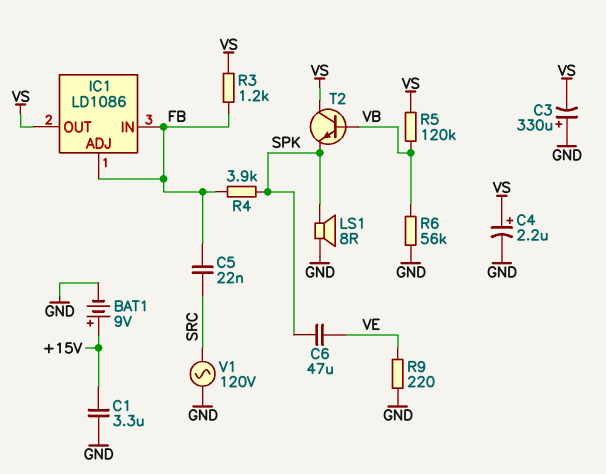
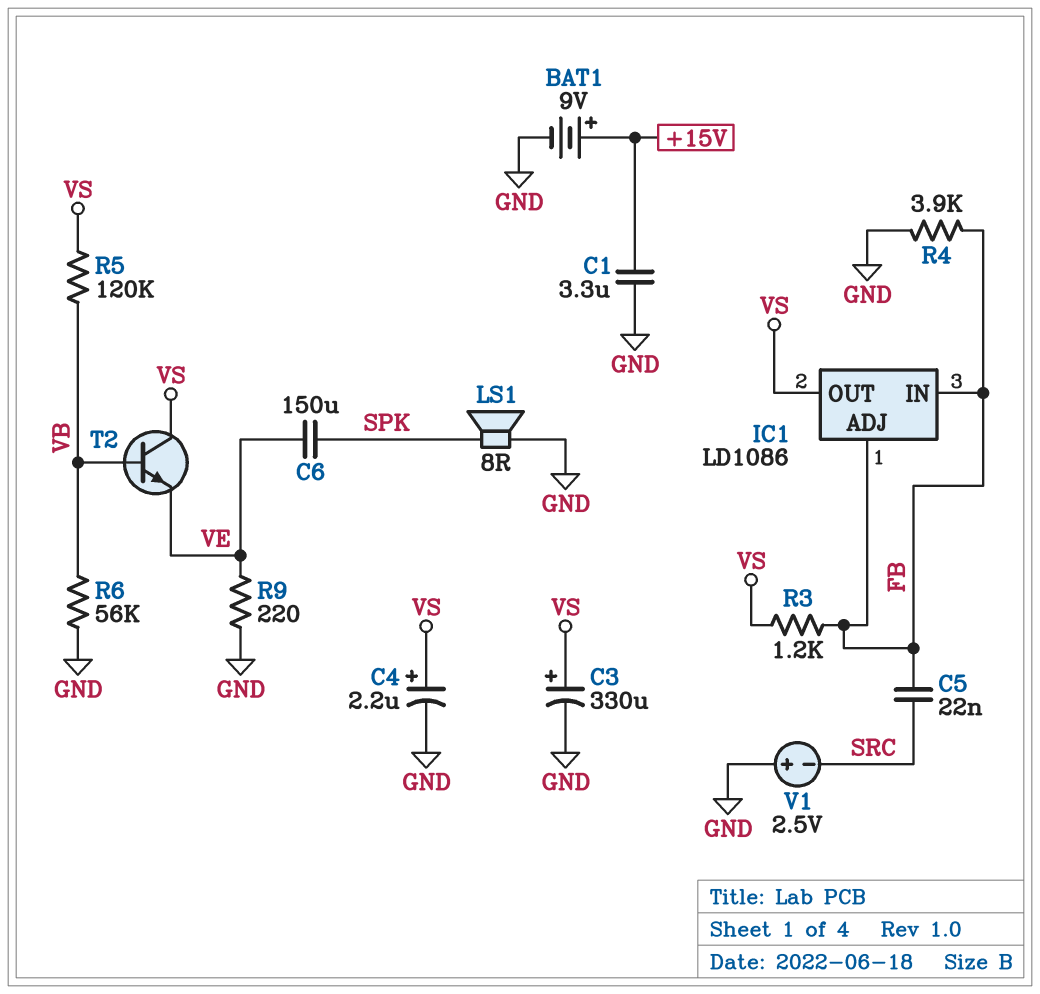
C3: 330uF (plus GND, minus VS) -> 330uF (plus VS, minus GND)
C6: 47uF (SPK, VE) -> 150uF (SPK, VE)
R4: 3.9k (FB, SPK) -> 3.9k (FB, GND)
T2: NPN (B VB, C VS, E SPK) -> NPN (B VB, C VS, E VE)
V1: AC 120V (GND, SRC) -> 2.5V (plus GND, minus SRC)

